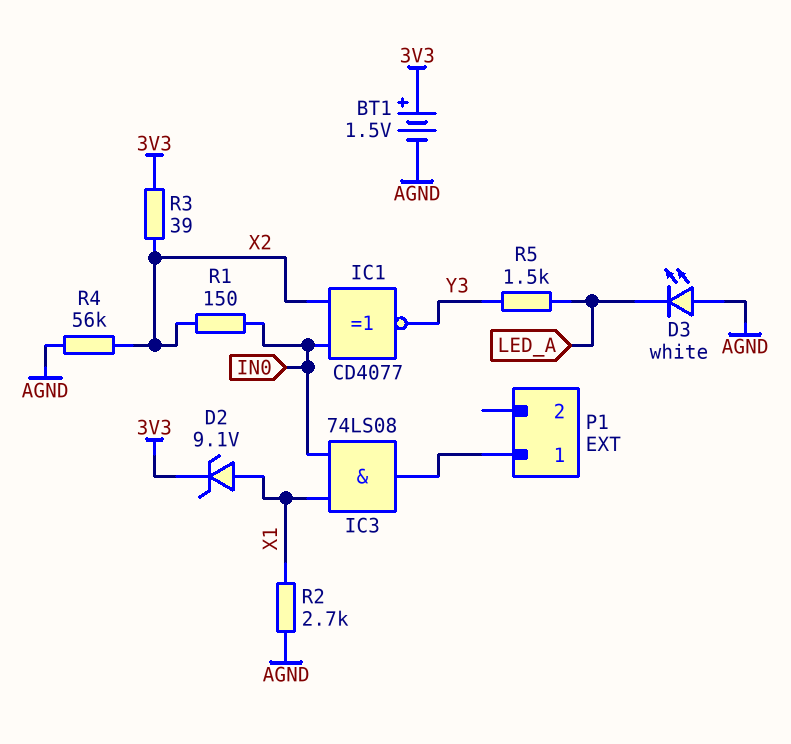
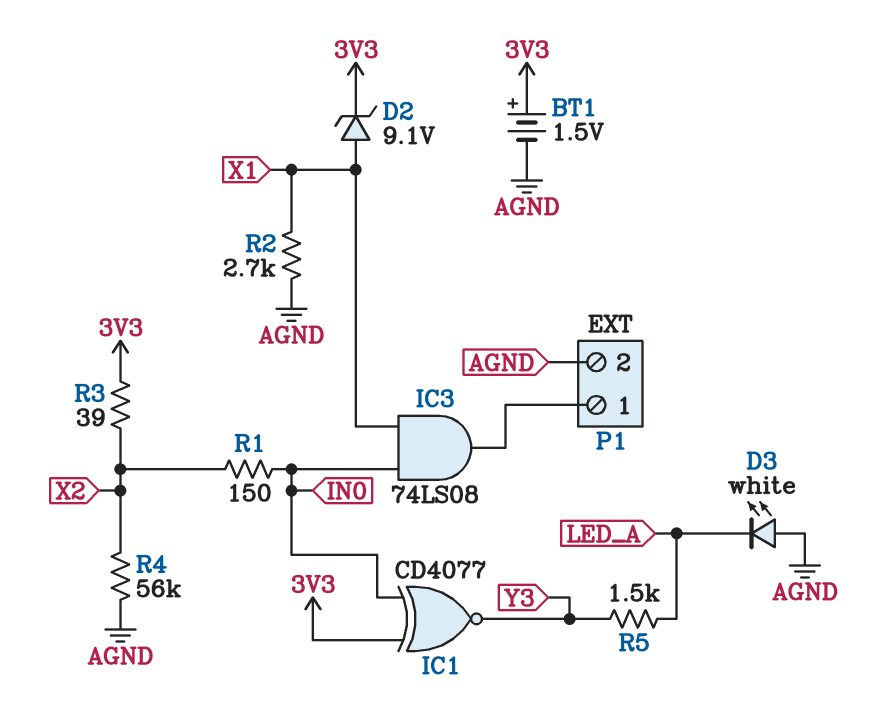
IC1: XNOR CD4077 (in IN0, in X2, out Y3) -> XNOR CD4077 (in 3V3, in IN0, out Y3)
P1 pin 2: none -> AGND

